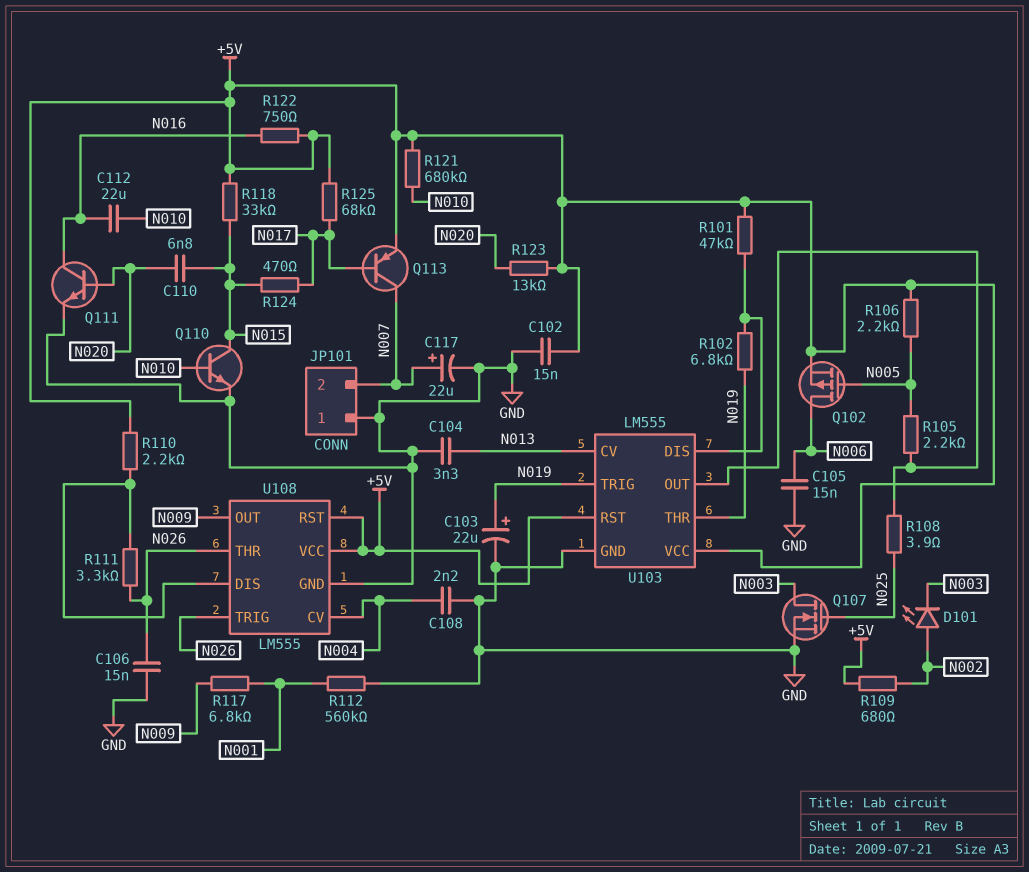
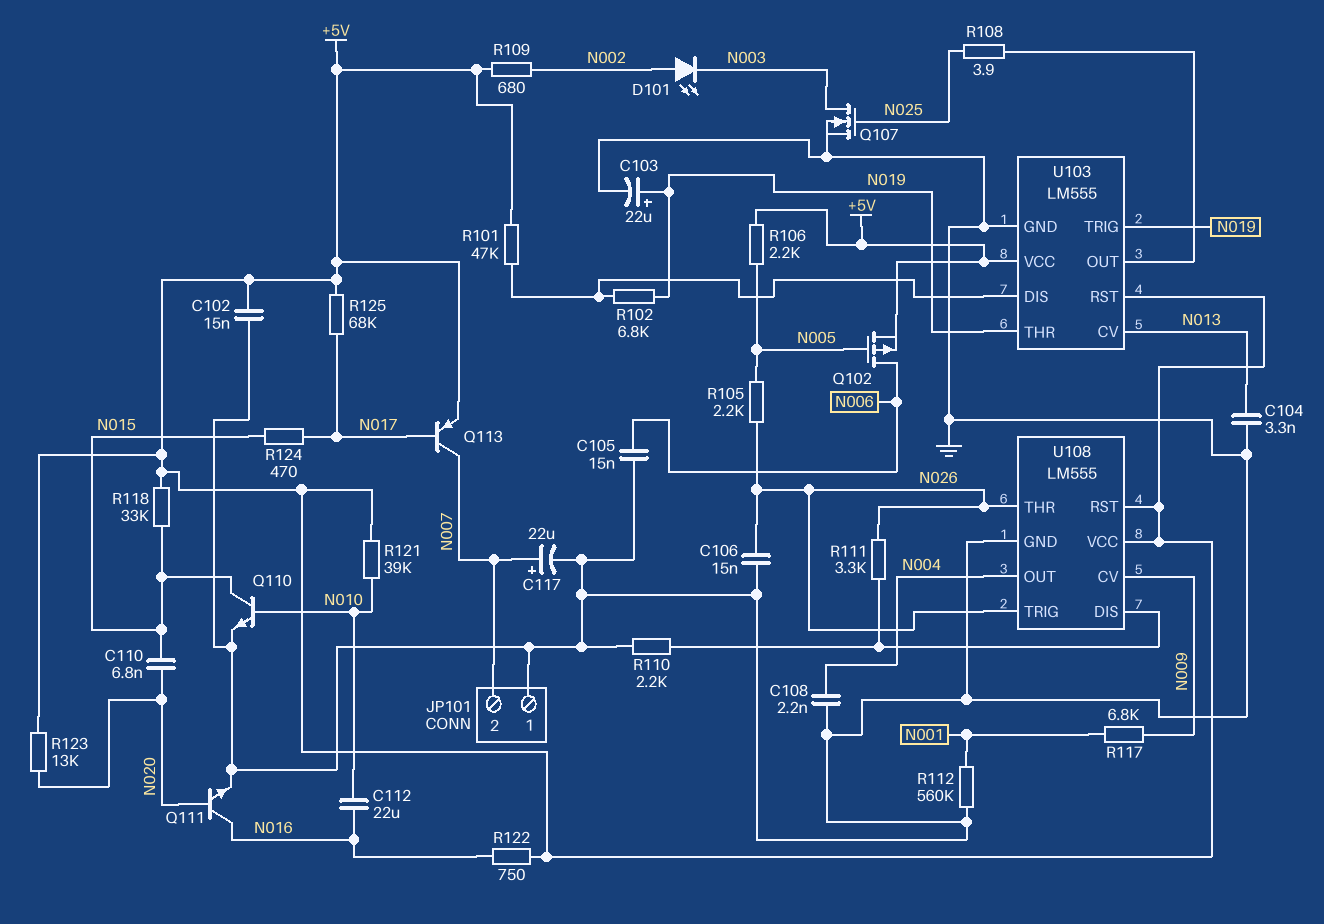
R105: 2.2k (N005, U103/OUT) -> 2.2k (N005, N026)
R110: 2.2k (+5V, U108/DIS) -> 2.2k (GND, U108/DIS)
R121: 680k (+5V, N010) -> 39k (+5V, N010)
U108 pin CV: N004 -> N009
U108 pin OUT: N009 -> N004

